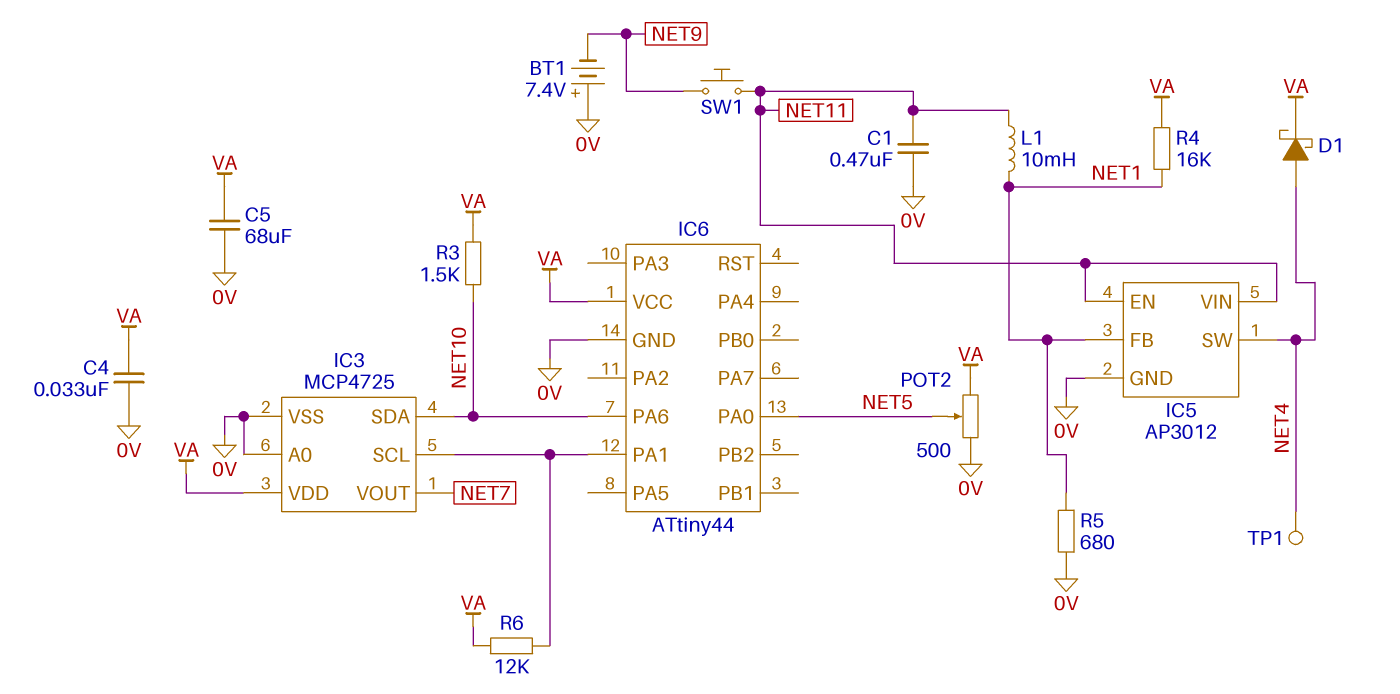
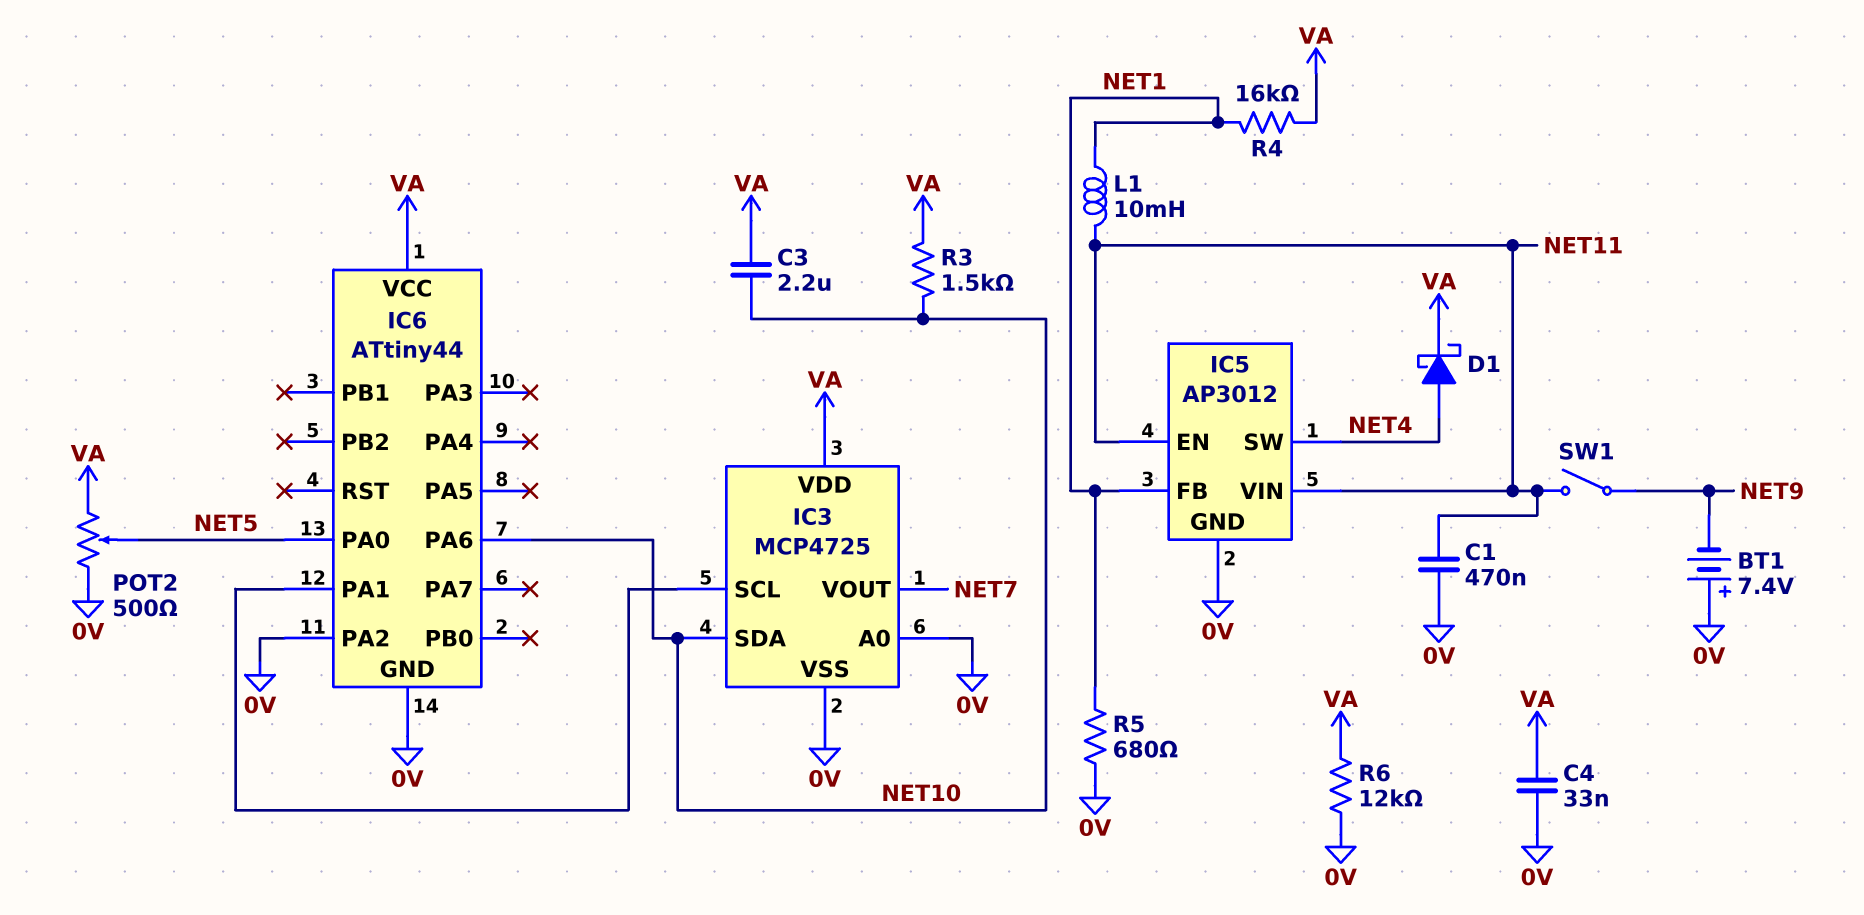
C3: none -> 2.2uF (NET10, VA)
C5: 68uF (0V, VA) -> none
IC6 pin PA2: none -> 0V
R6: 12k (IC3/SCL, VA) -> 12k (0V, VA)
SW1: button (NET9, NET11) -> switch (NET9, NET11)
TP1: test point (NET4) -> none

